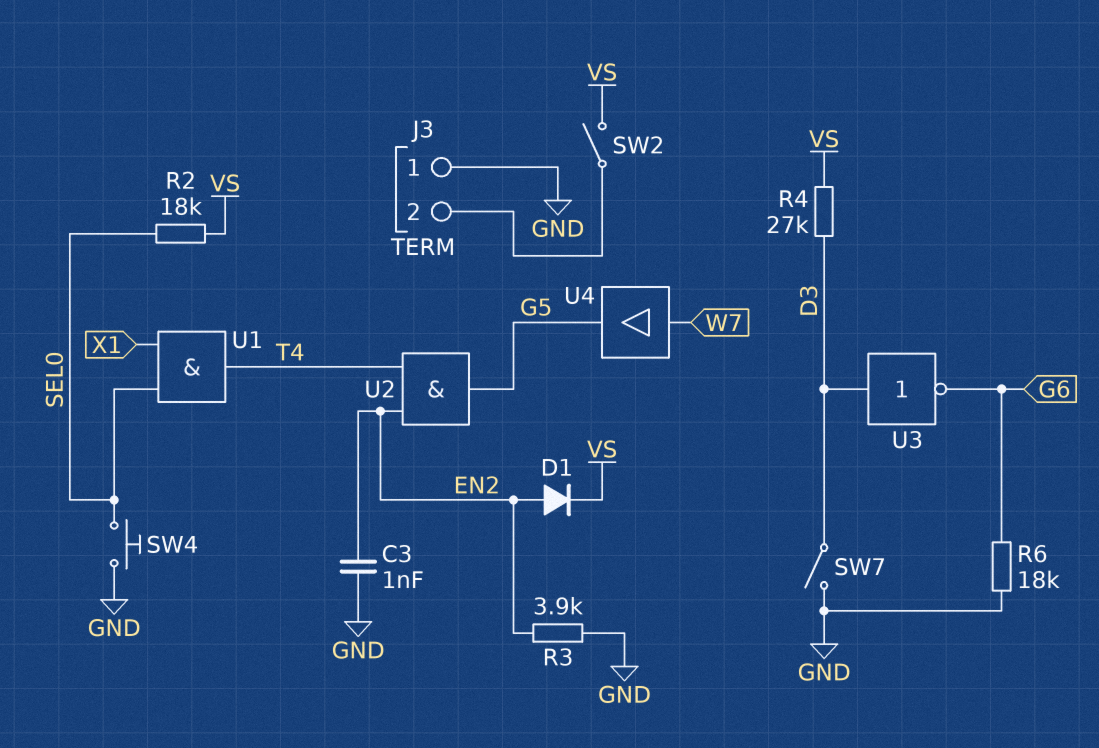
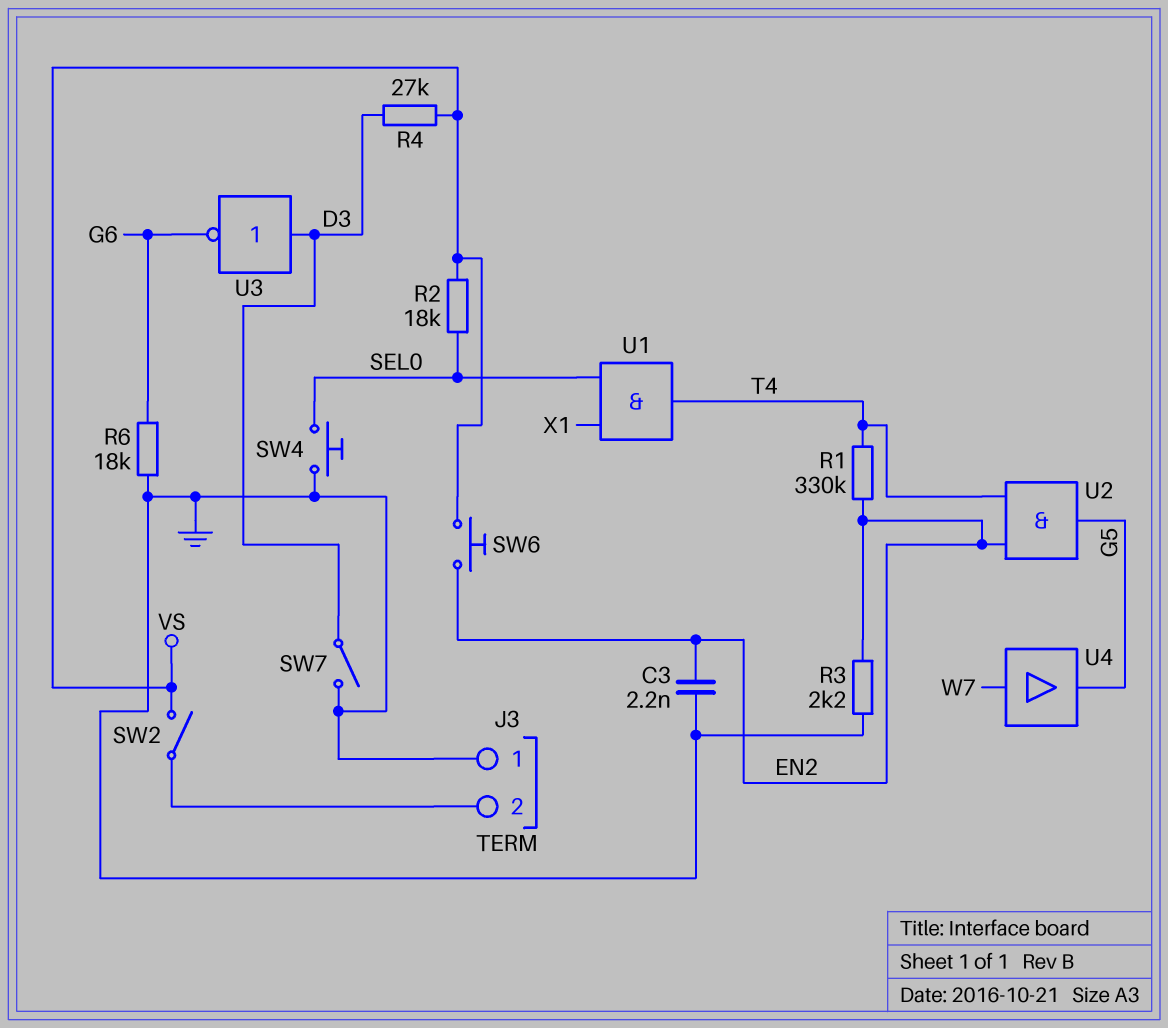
C3: 1nF (EN2, GND) -> 2.2nF (EN2, GND)
D1: diode (A EN2, K VS) -> none
R1: none -> 330k (EN2, T4)
R3: 3.9k (EN2, GND) -> 2.2k (EN2, GND)
SW6: none -> button (EN2, VS)

